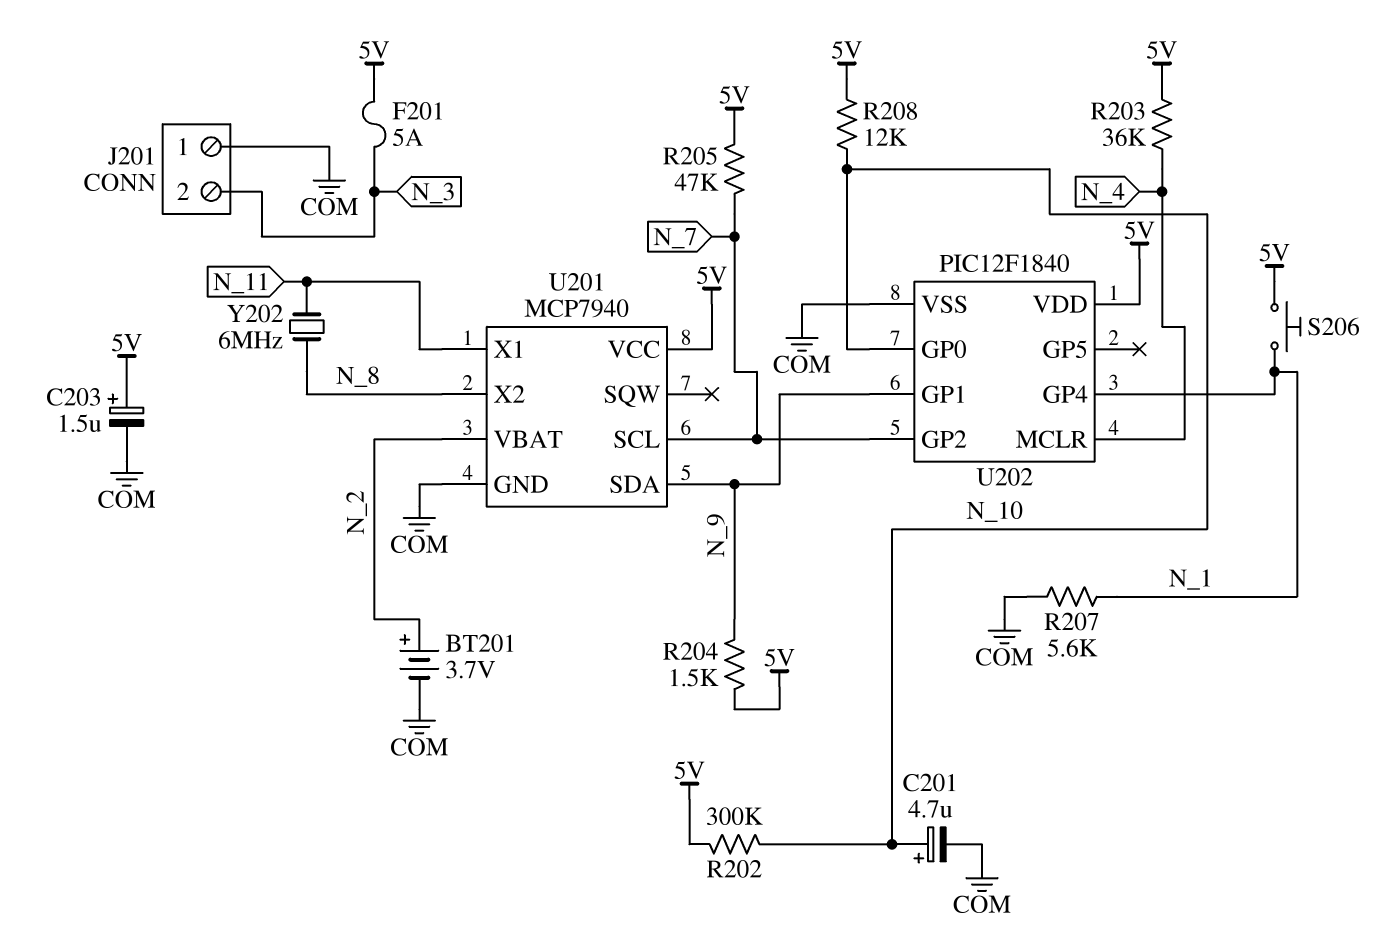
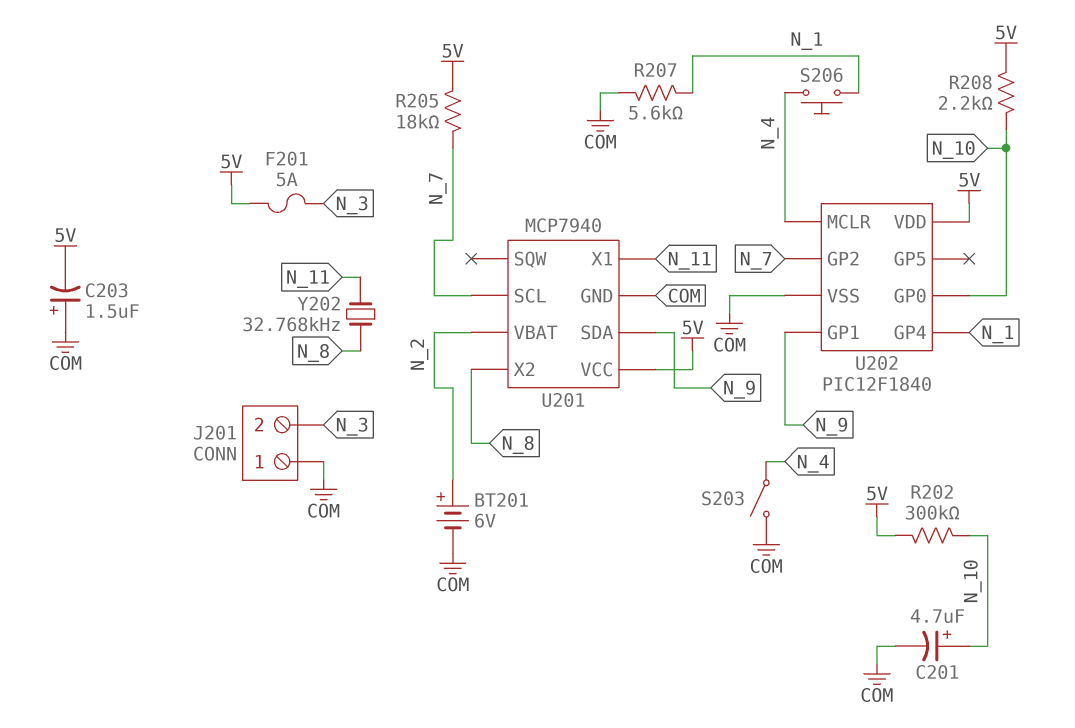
BT201: 3.7V (plus N_2, minus COM) -> 6V (plus N_2, minus COM)
C203: 1.5uF (plus 5V, minus COM) -> 1.5uF (plus COM, minus 5V)
R203: 36k (5V, N_4) -> none
R204: 1.5k (5V, N_9) -> none
R205: 47k (5V, N_7) -> 18k (5V, N_7)
R208: 12k (5V, N_10) -> 2.2k (5V, N_10)
S203: none -> switch (COM, N_4)
S206: button (5V, N_1) -> button (N_1, N_4)
Y202: 6MHz (N_8, N_11) -> 32.768kHz (N_8, N_11)

